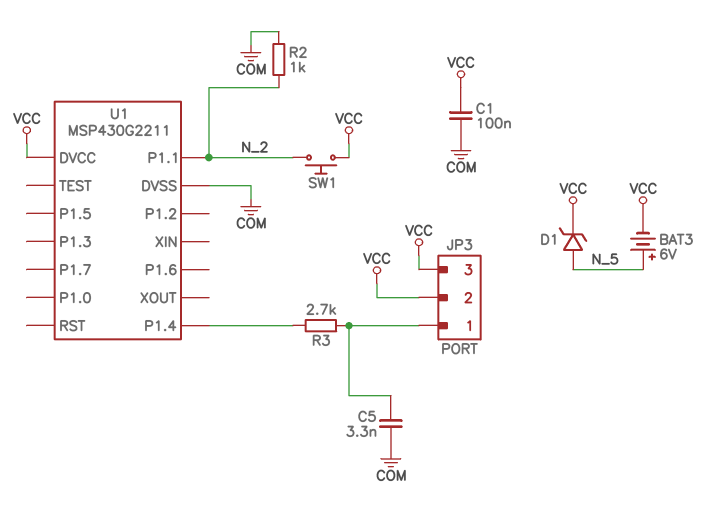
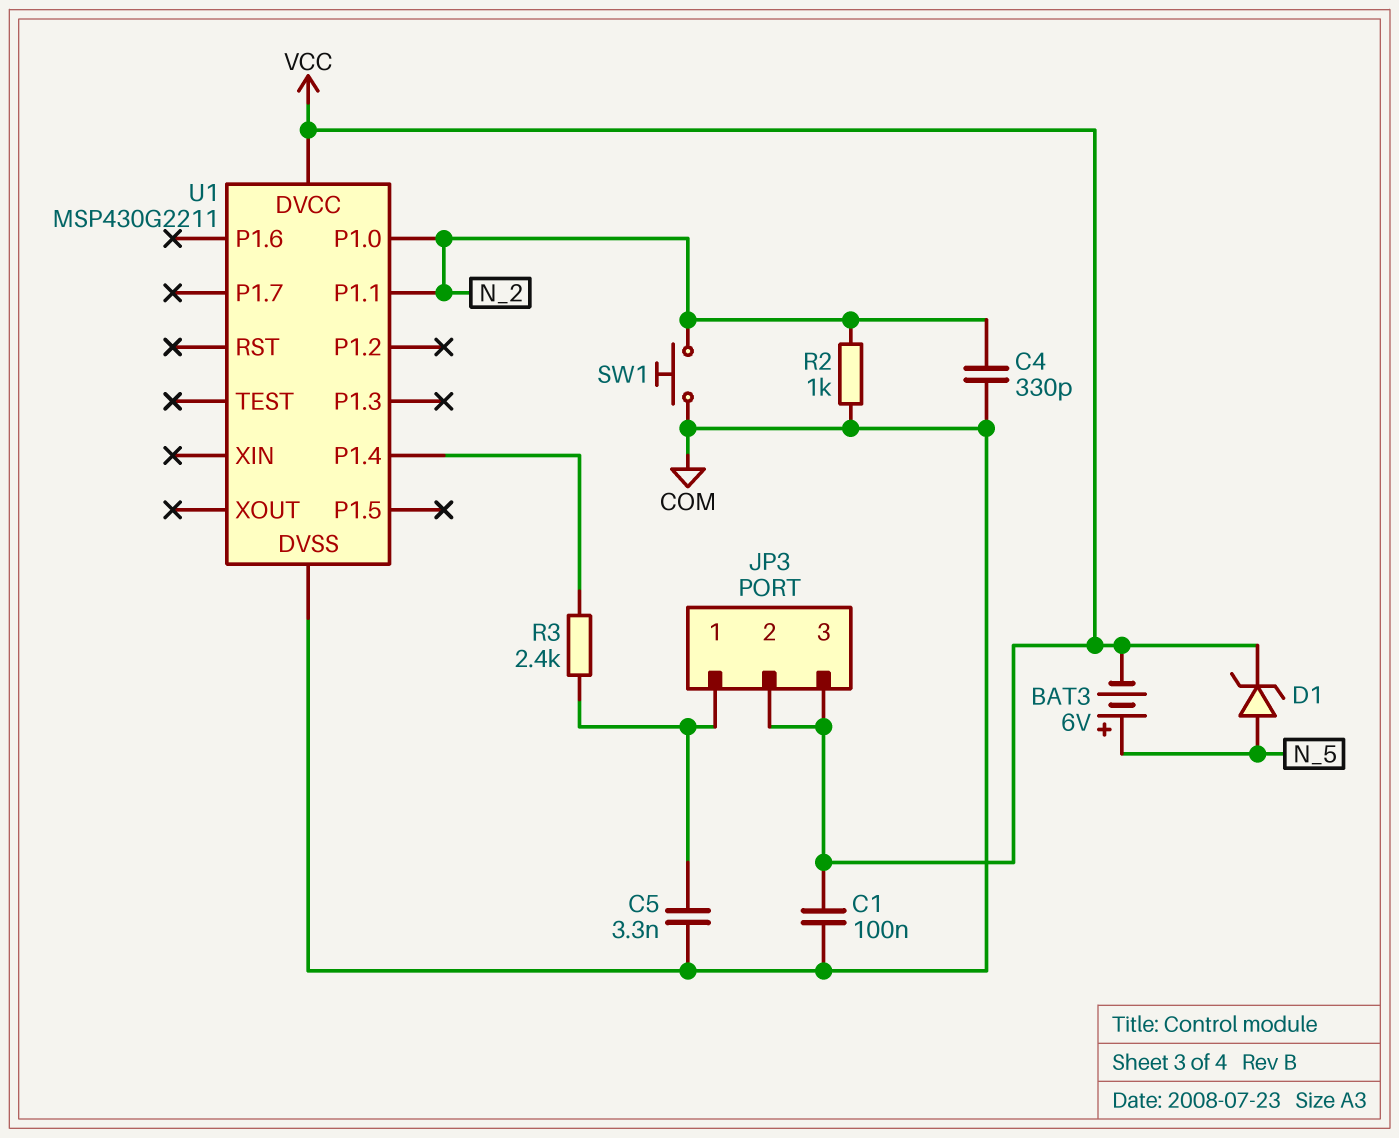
C4: none -> 330pF (COM, N_2)
R3: 2.7k (JP3/1, U1/P1.4) -> 2.4k (JP3/1, U1/P1.4)
SW1: button (N_2, VCC) -> button (COM, N_2)
U1 pin P1.0: none -> N_2

